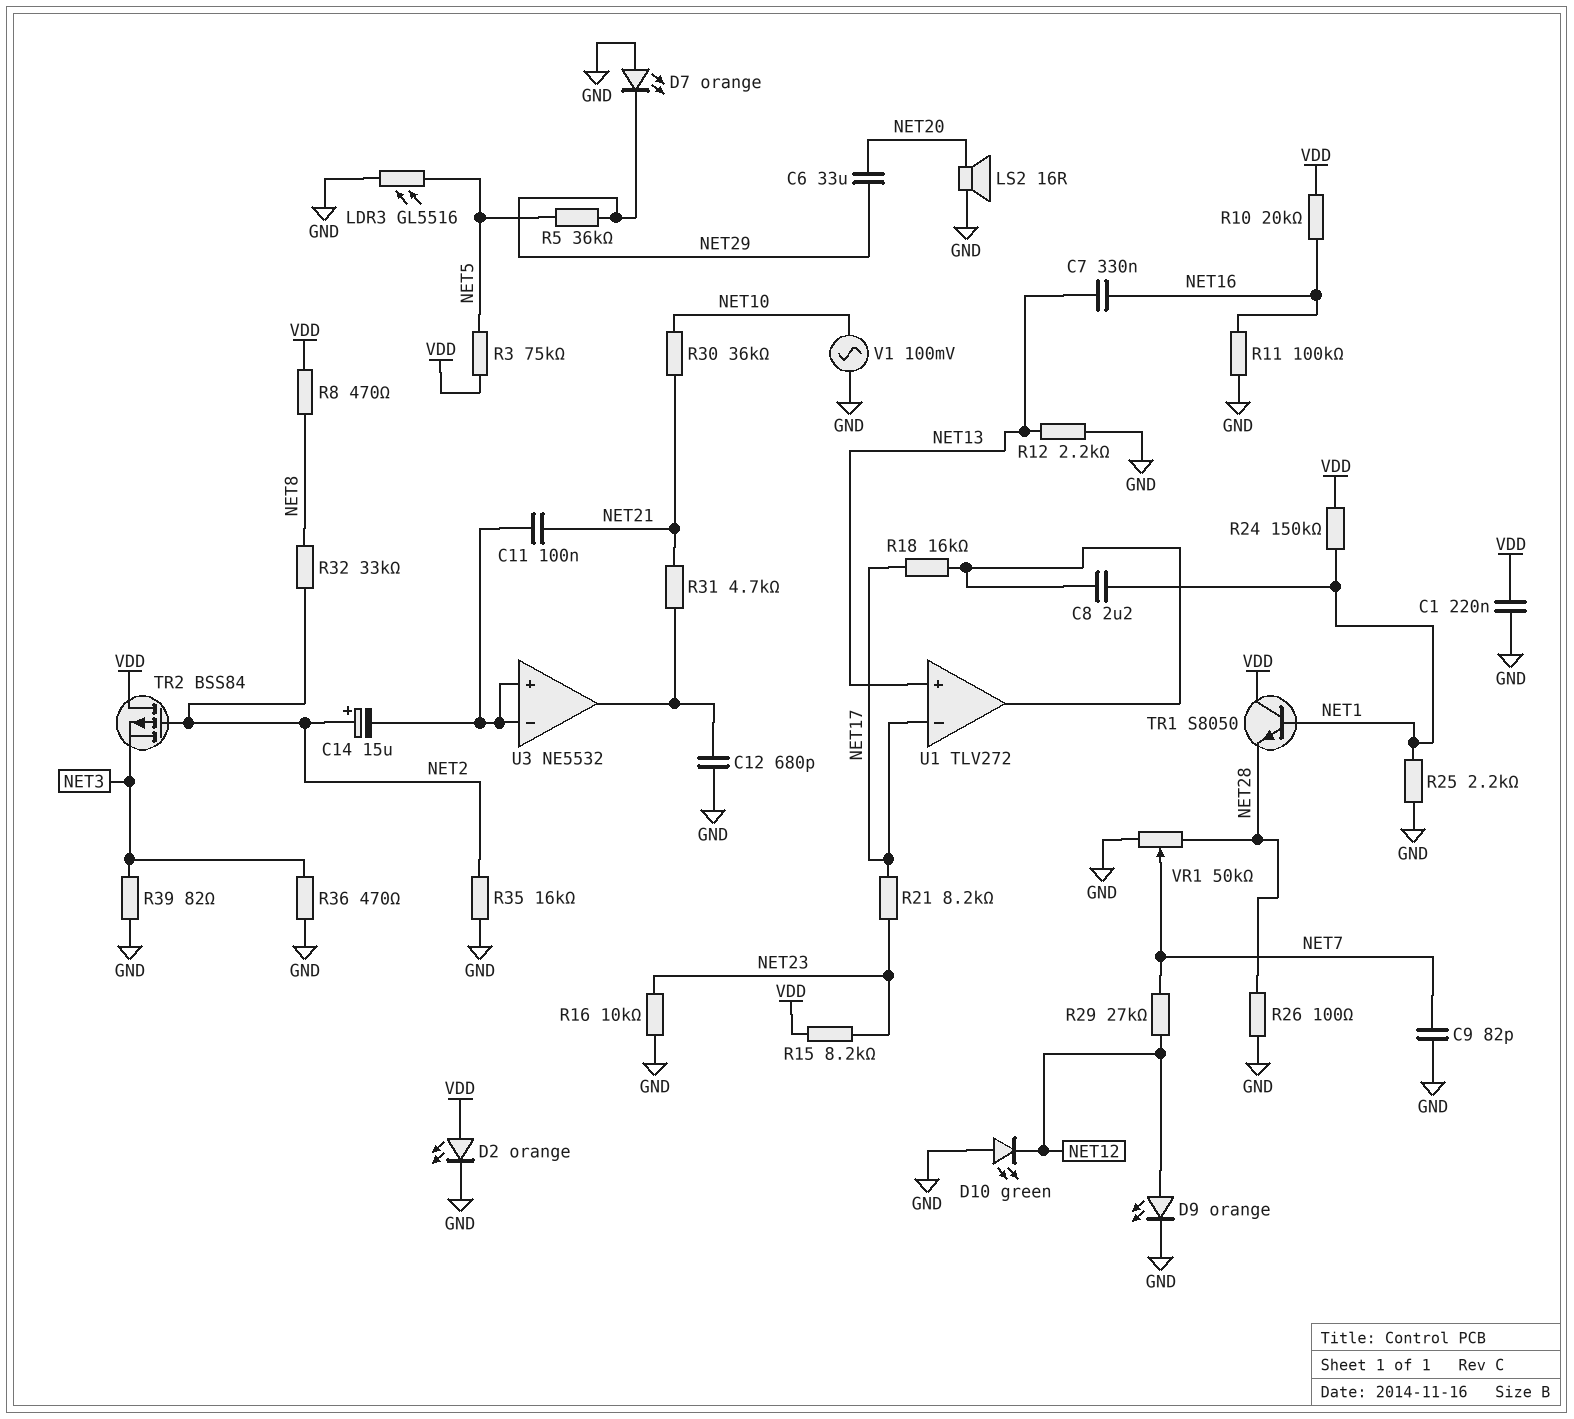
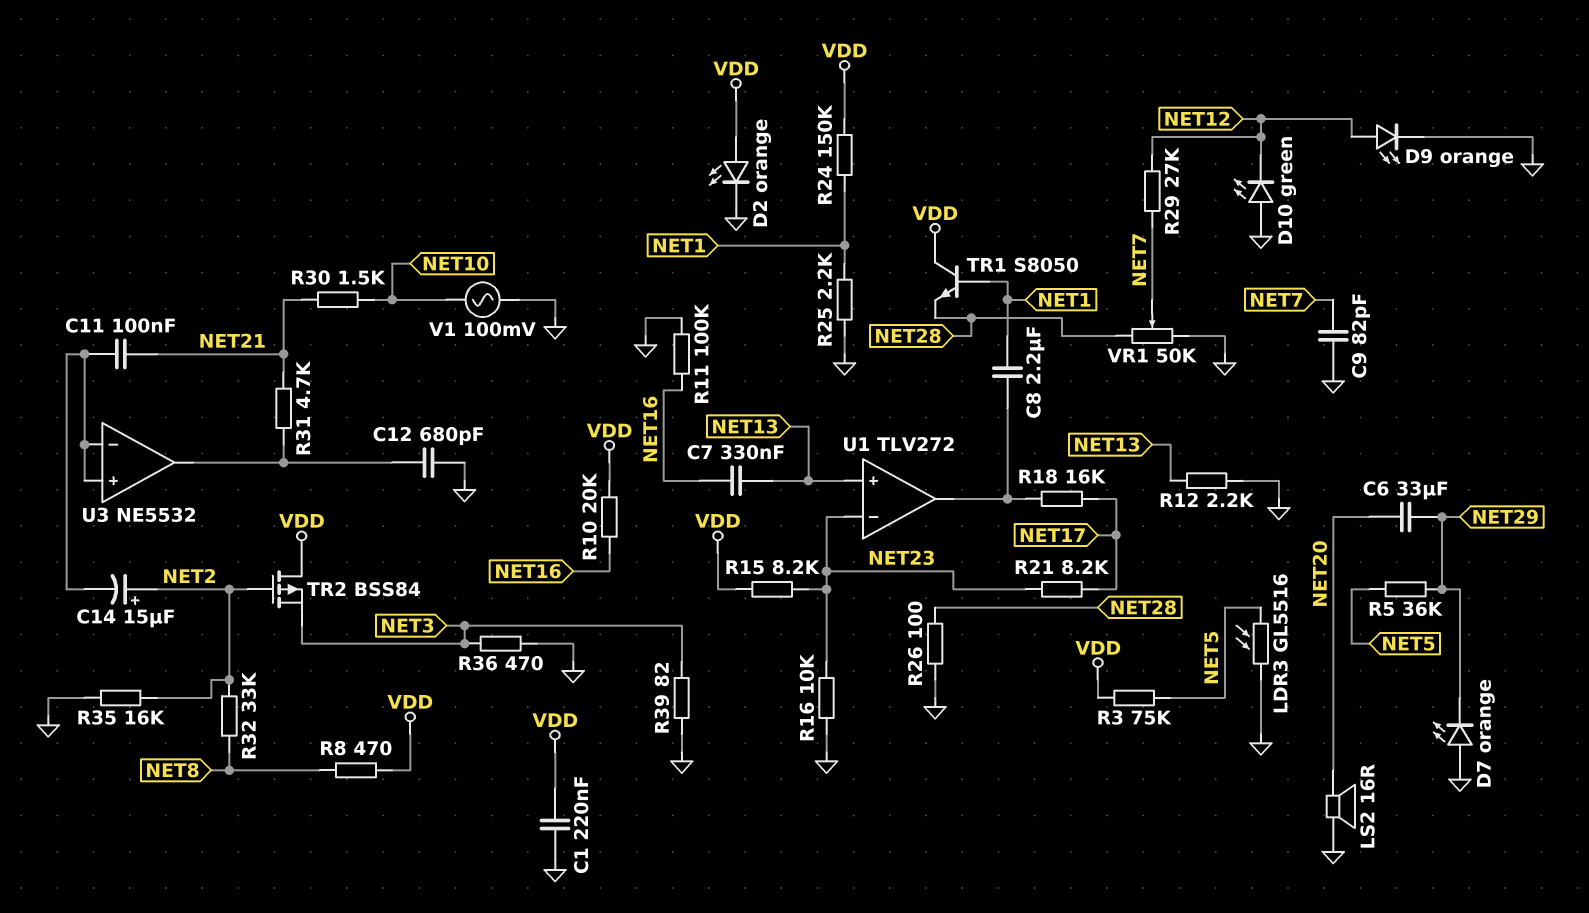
R30: 36k (NET10, NET21) -> 1.5k (NET10, NET21)
U1 pin in-: NET17 -> NET23

